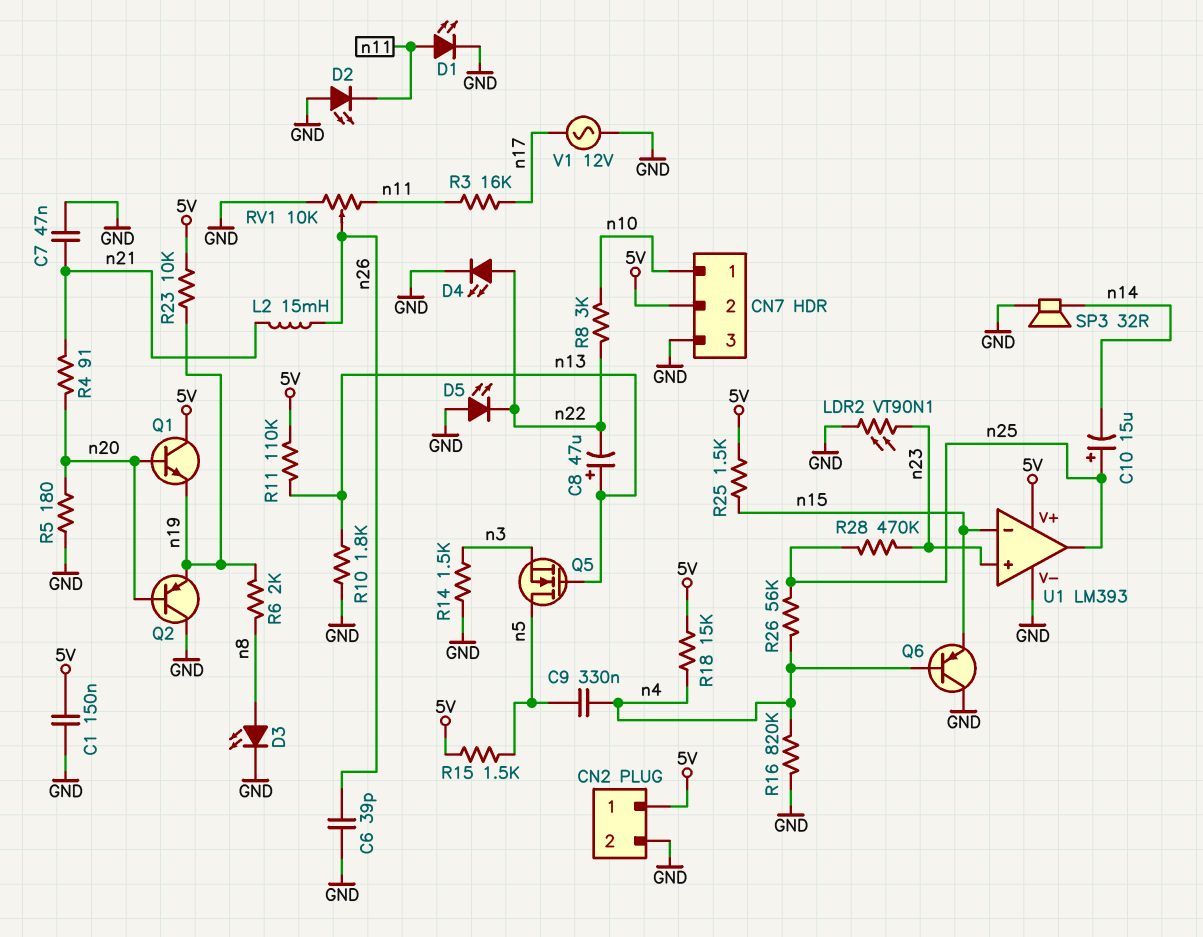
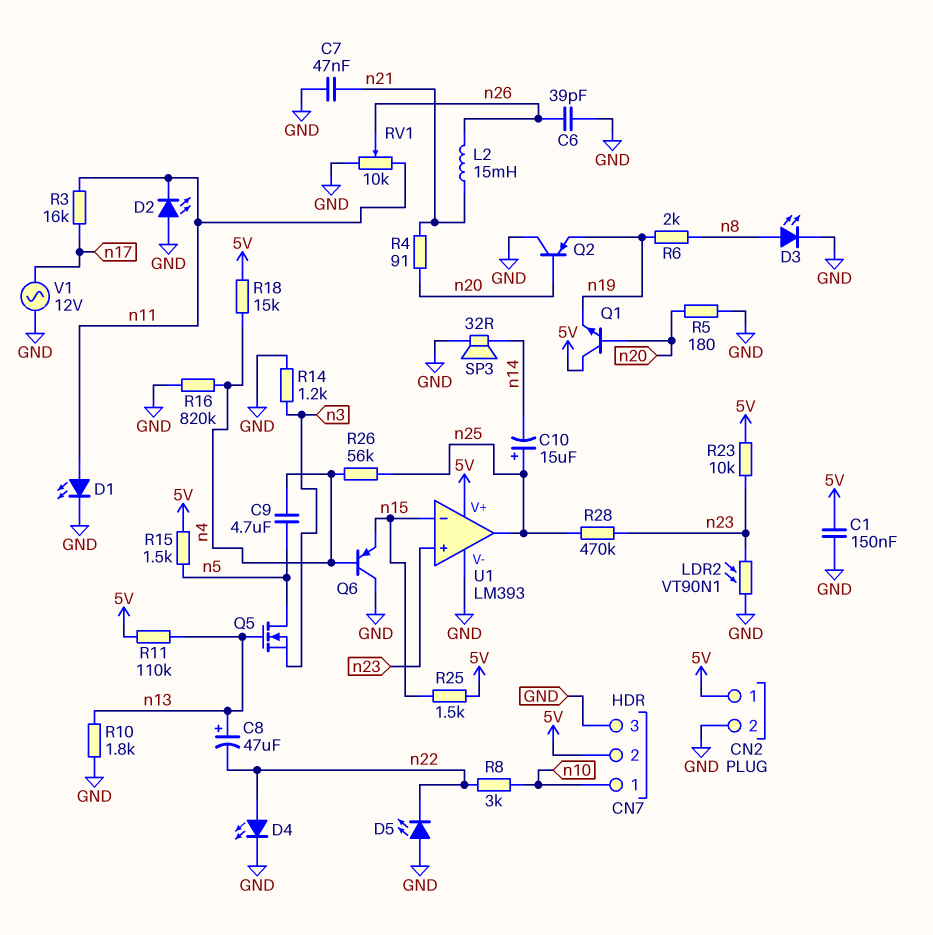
C9: 330nF (n4, n5) -> 4.7uF (n4, n5)
R14: 1.5k (GND, n3) -> 1.2k (GND, n3)
R23: 10k (5V, n19) -> 10k (5V, n23)

